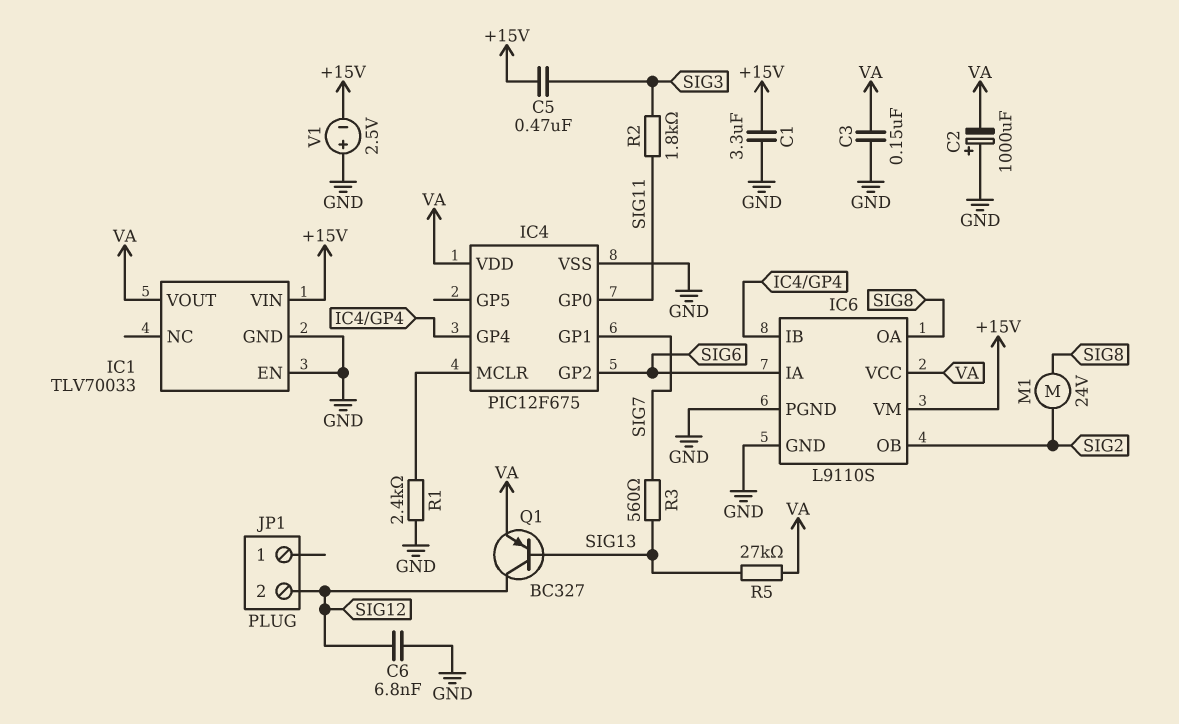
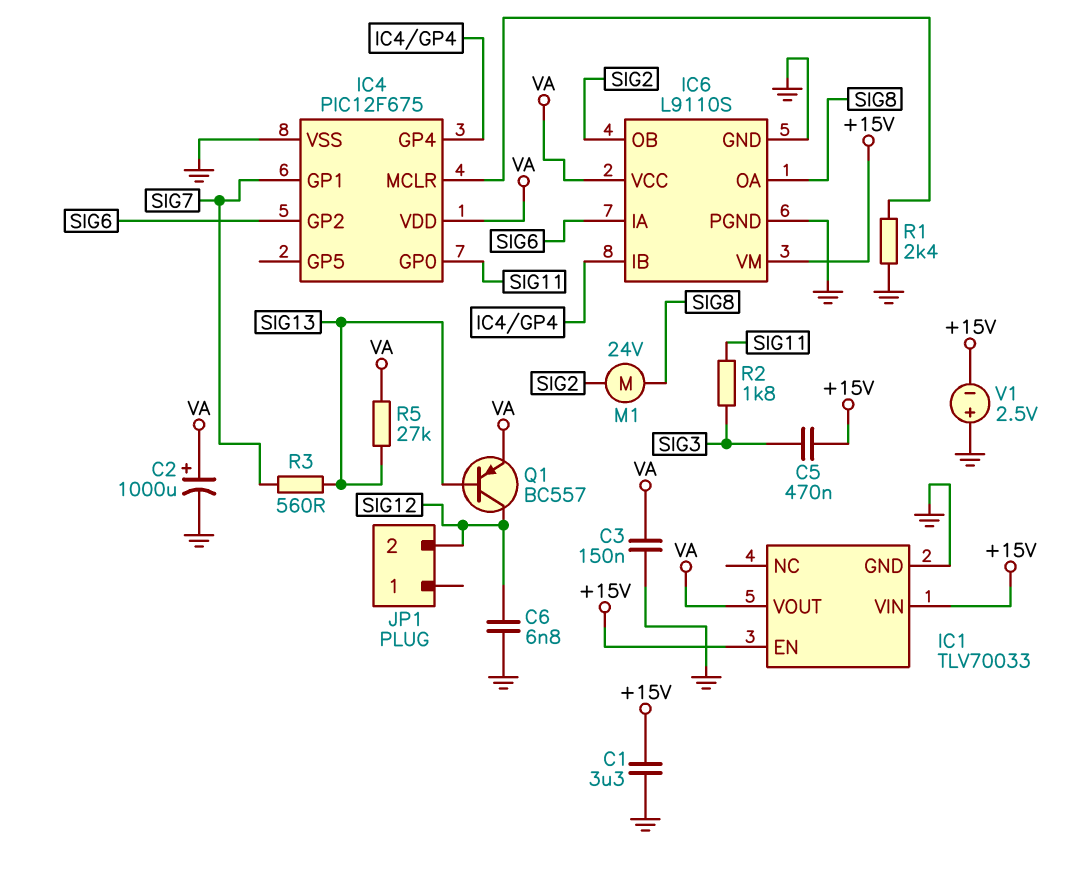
C2: 1000uF (plus GND, minus VA) -> 1000uF (plus VA, minus GND)
IC1 pin EN: GND -> +15V
Q1: PNP BC327 (B SIG13, C SIG12, E VA) -> PNP BC557 (B SIG13, C SIG12, E VA)

